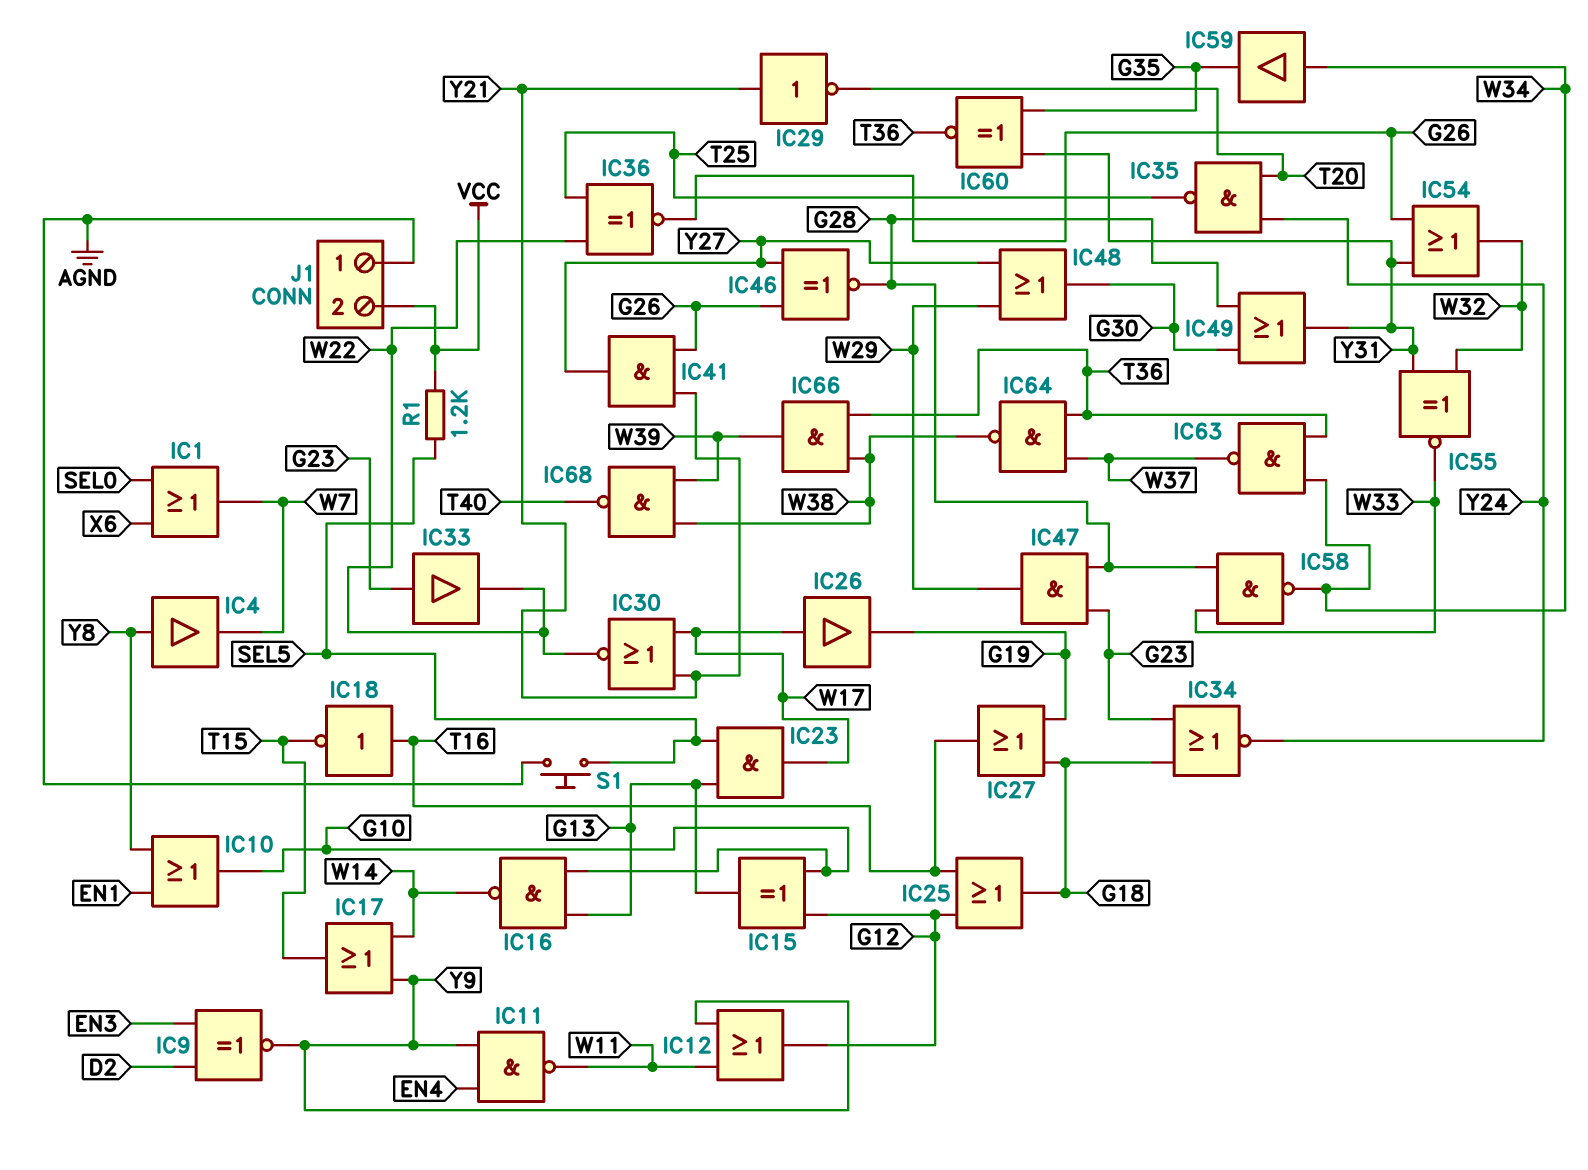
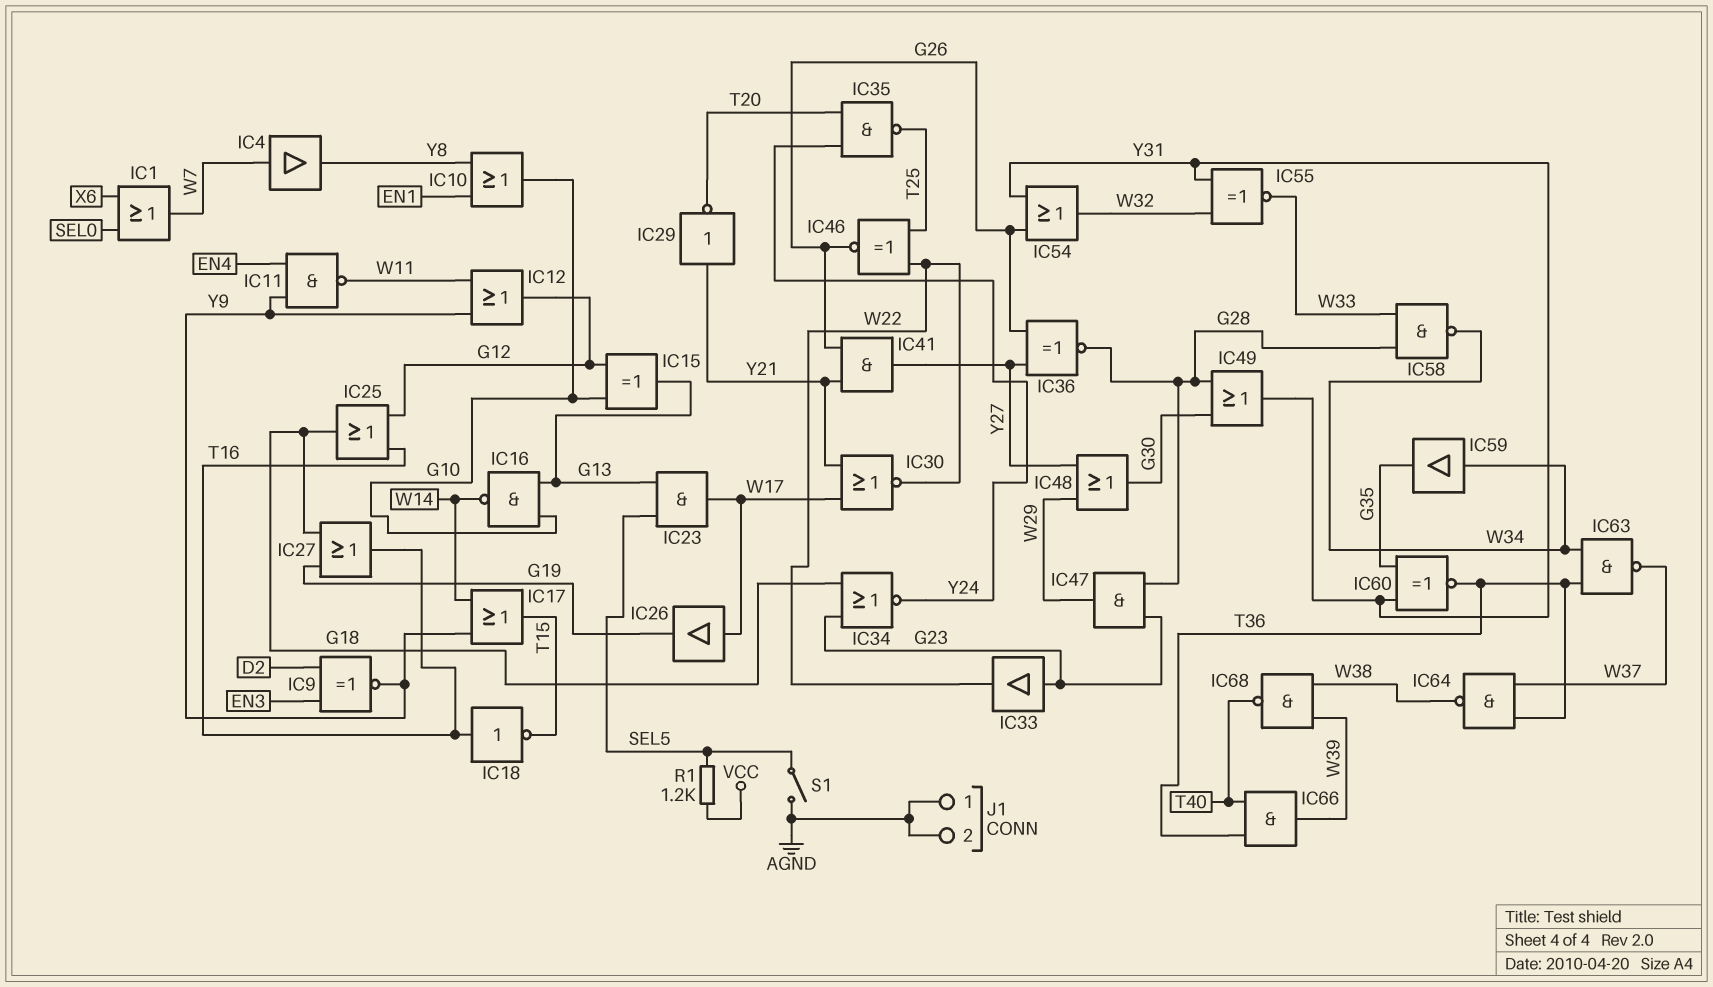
IC4: buffer (in Y8, out W7) -> buffer (in W7, out Y8)
IC36: XNOR (in T25, in W22, out G26) -> XNOR (in G26, in Y27, out G28)
IC46: XNOR (in G26, in Y27, out G28) -> XNOR (in T25, in W22, out G26)
IC66: AND (in T36, in W38, out W39) -> AND (in T36, in T40, out W39)
J1 pin 2: VCC -> AGND
S1: button (AGND, SEL5) -> switch (AGND, SEL5)

